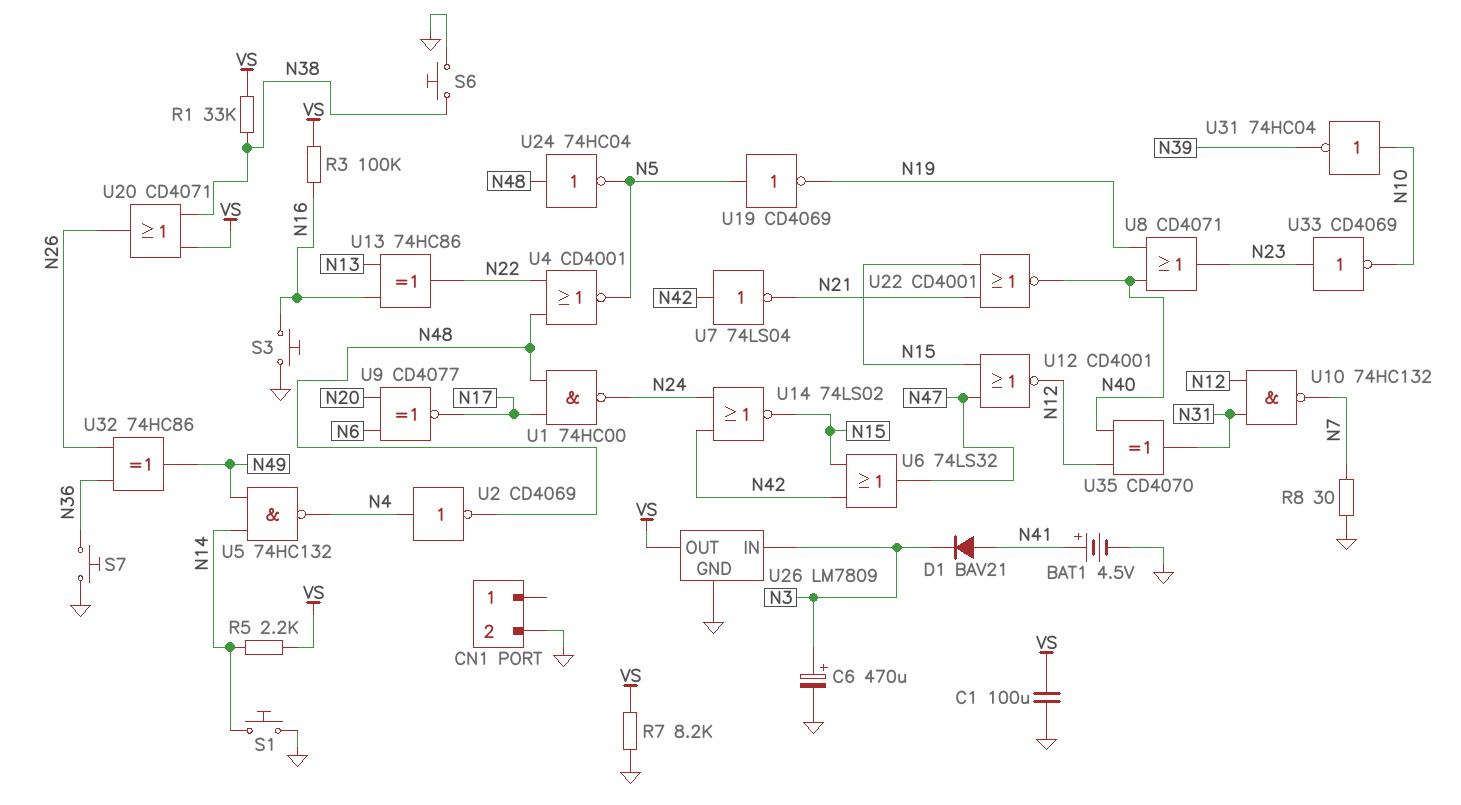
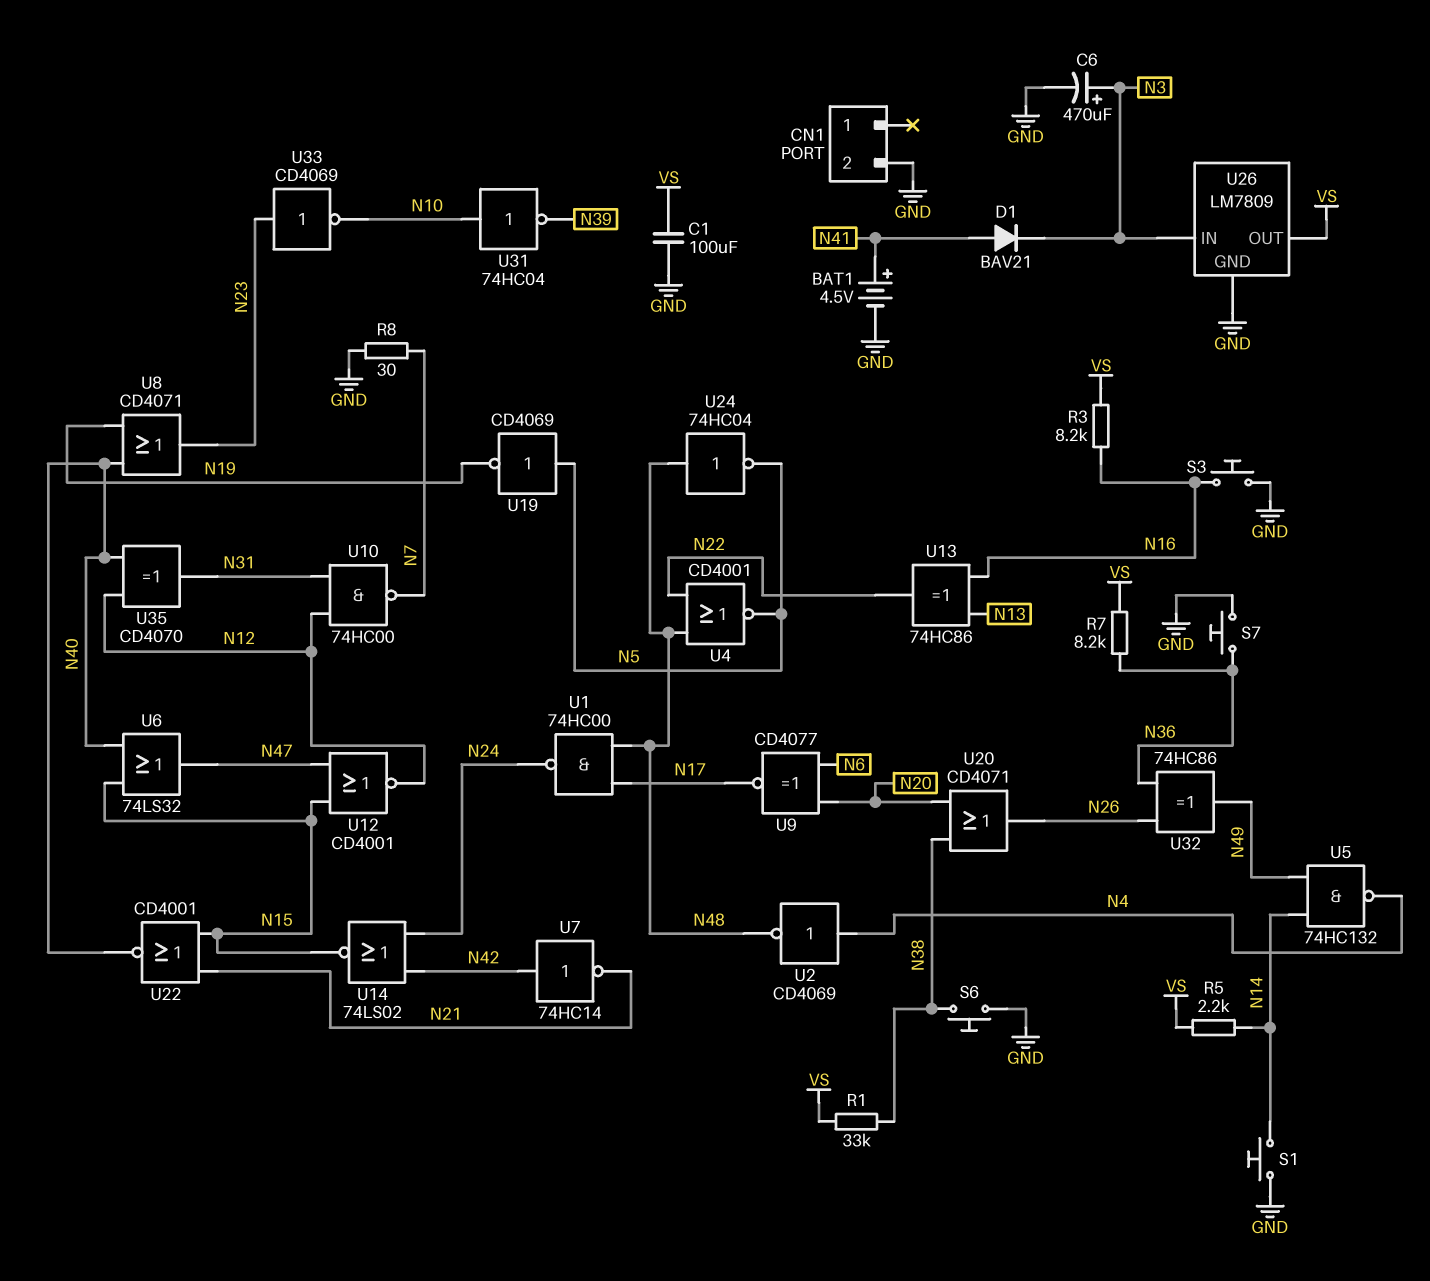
R3: 100k (N16, VS) -> 8.2k (N16, VS)
R7: 8.2k (GND, VS) -> 8.2k (N36, VS)
U6: OR 74LS32 (in N15, in N42, out N47) -> OR 74LS32 (in N15, in N40, out N47)
U7: NOT 74LS04 (in N42, out N21) -> NOT 74HC14 (in N42, out N21)
U10: NAND 74HC132 (in N12, in N31, out N7) -> NAND 74HC00 (in N12, in N31, out N7)
U20: OR CD4071 (in N38, in VS, out N26) -> OR CD4071 (in N20, in N38, out N26)

